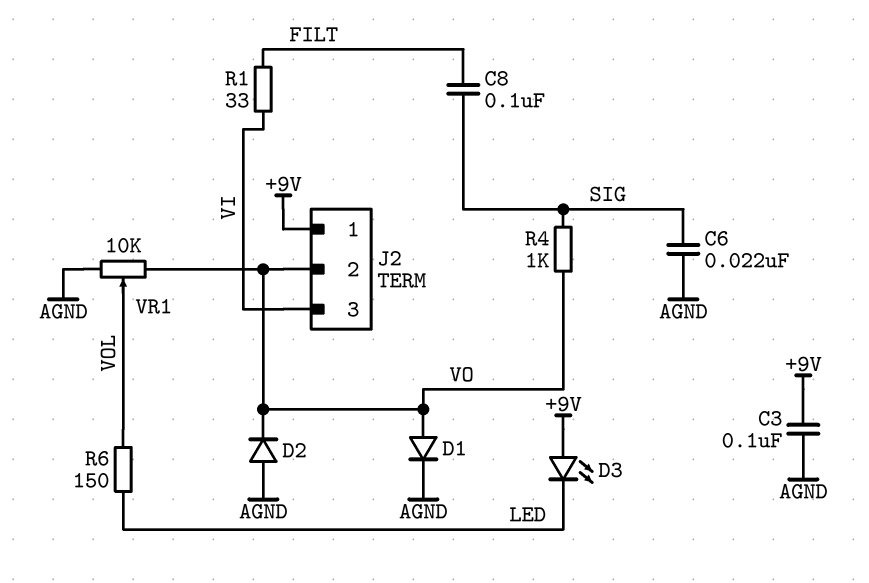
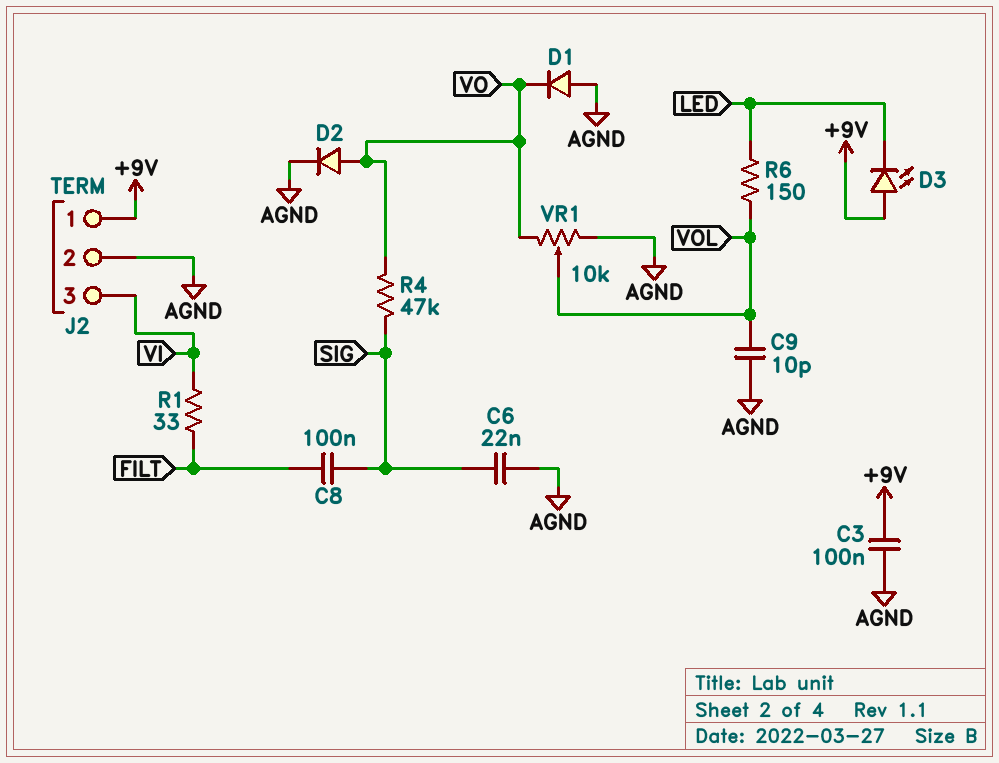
C9: none -> 10pF (AGND, VOL)
D1: diode (A VO, K AGND) -> diode (A AGND, K VO)
D2: diode (A AGND, K VO) -> diode (A VO, K AGND)
J2 pin 2: VO -> AGND
R4: 1k (SIG, VO) -> 47k (SIG, VO)

